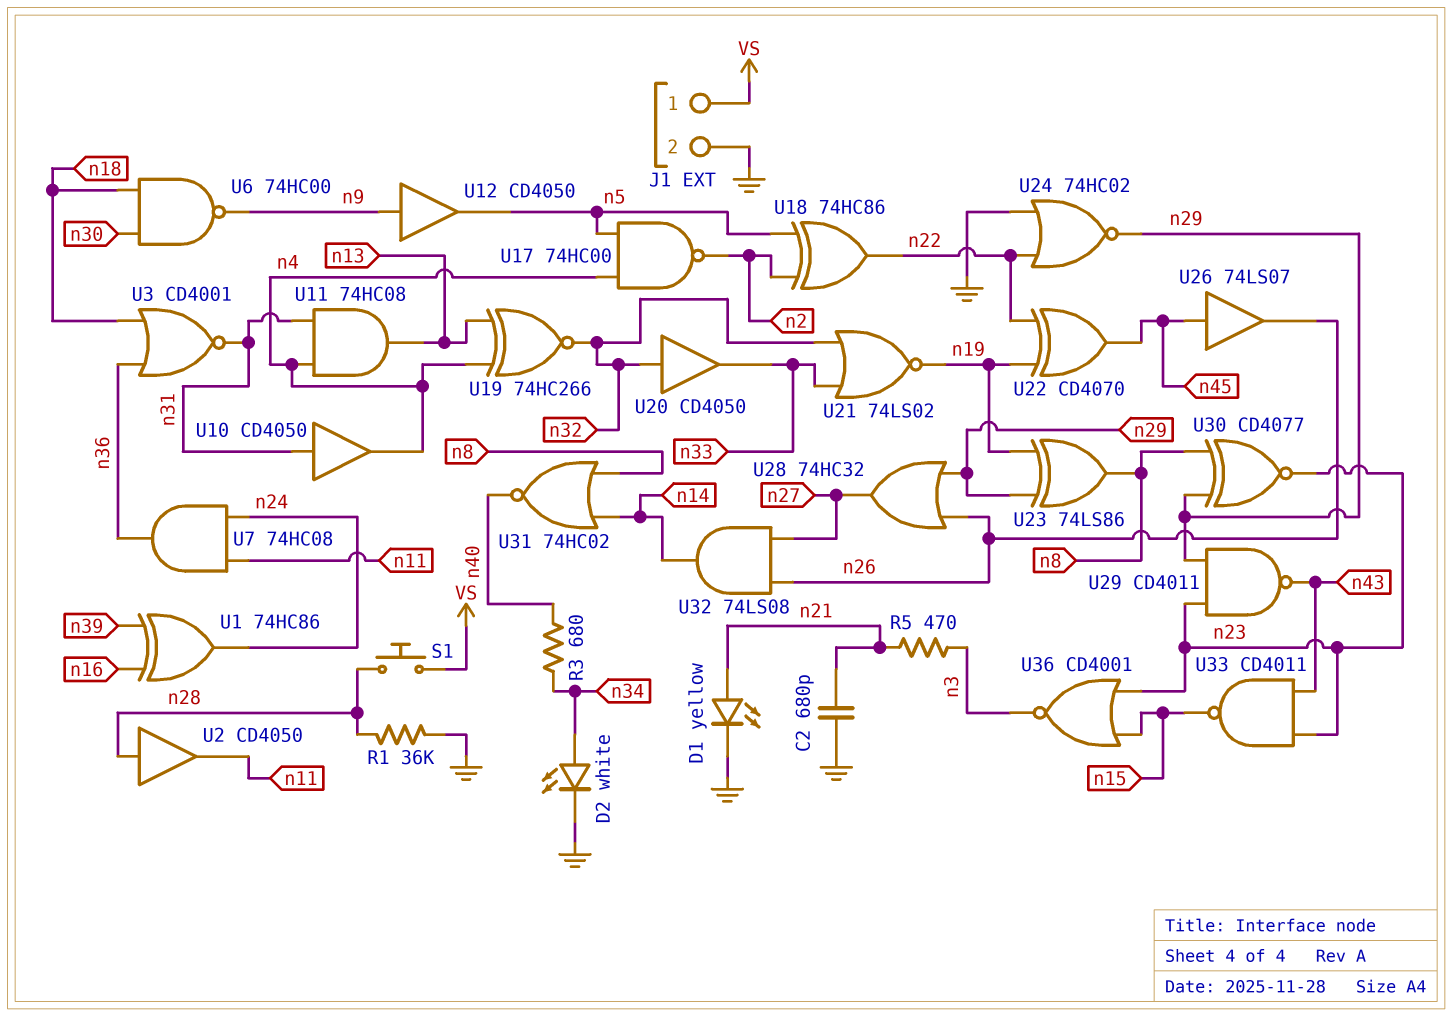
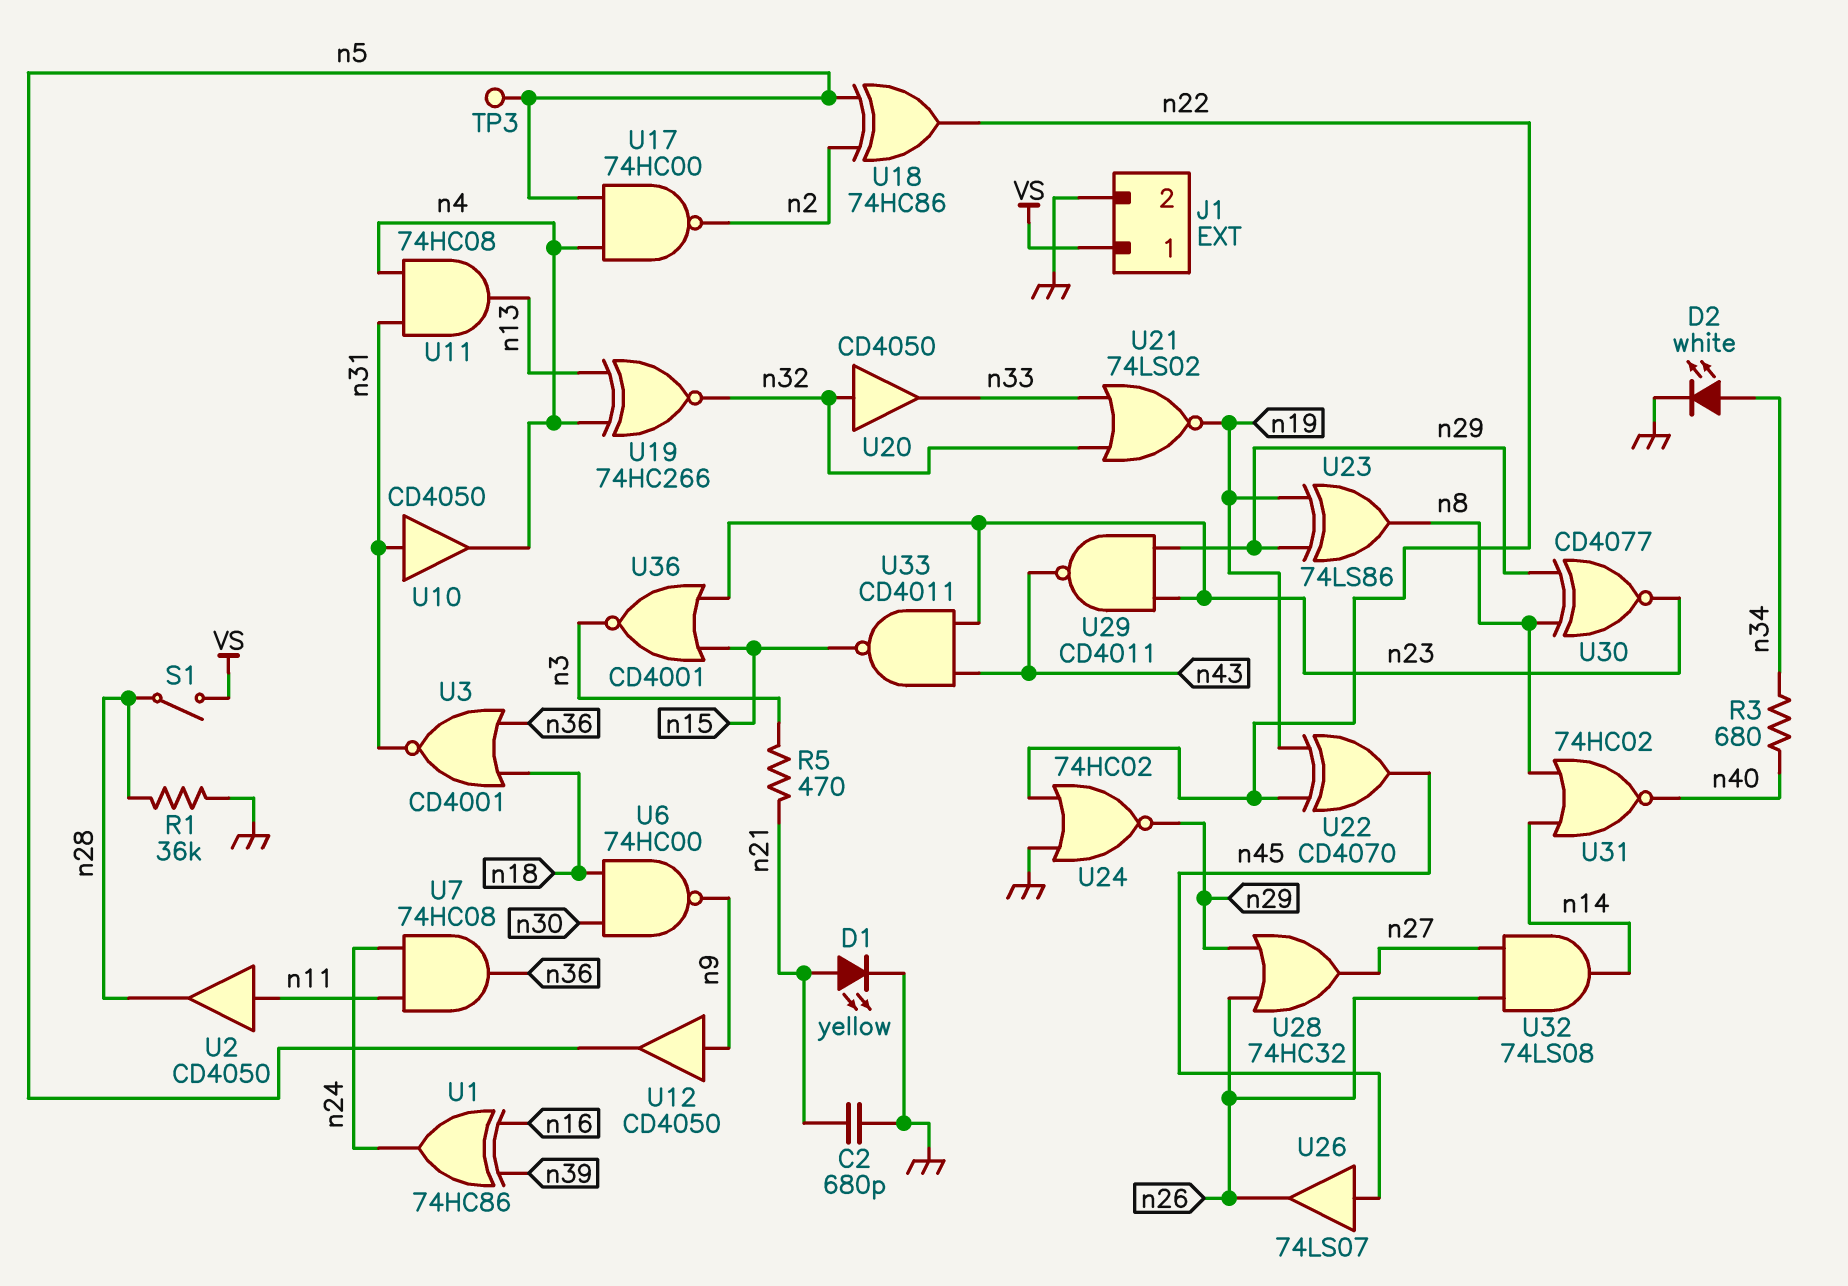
S1: button (VS, n28) -> switch (VS, n28)
TP3: none -> test point (n5)
U2: buffer CD4050 (in n28, out n11) -> buffer CD4050 (in n11, out n28)

